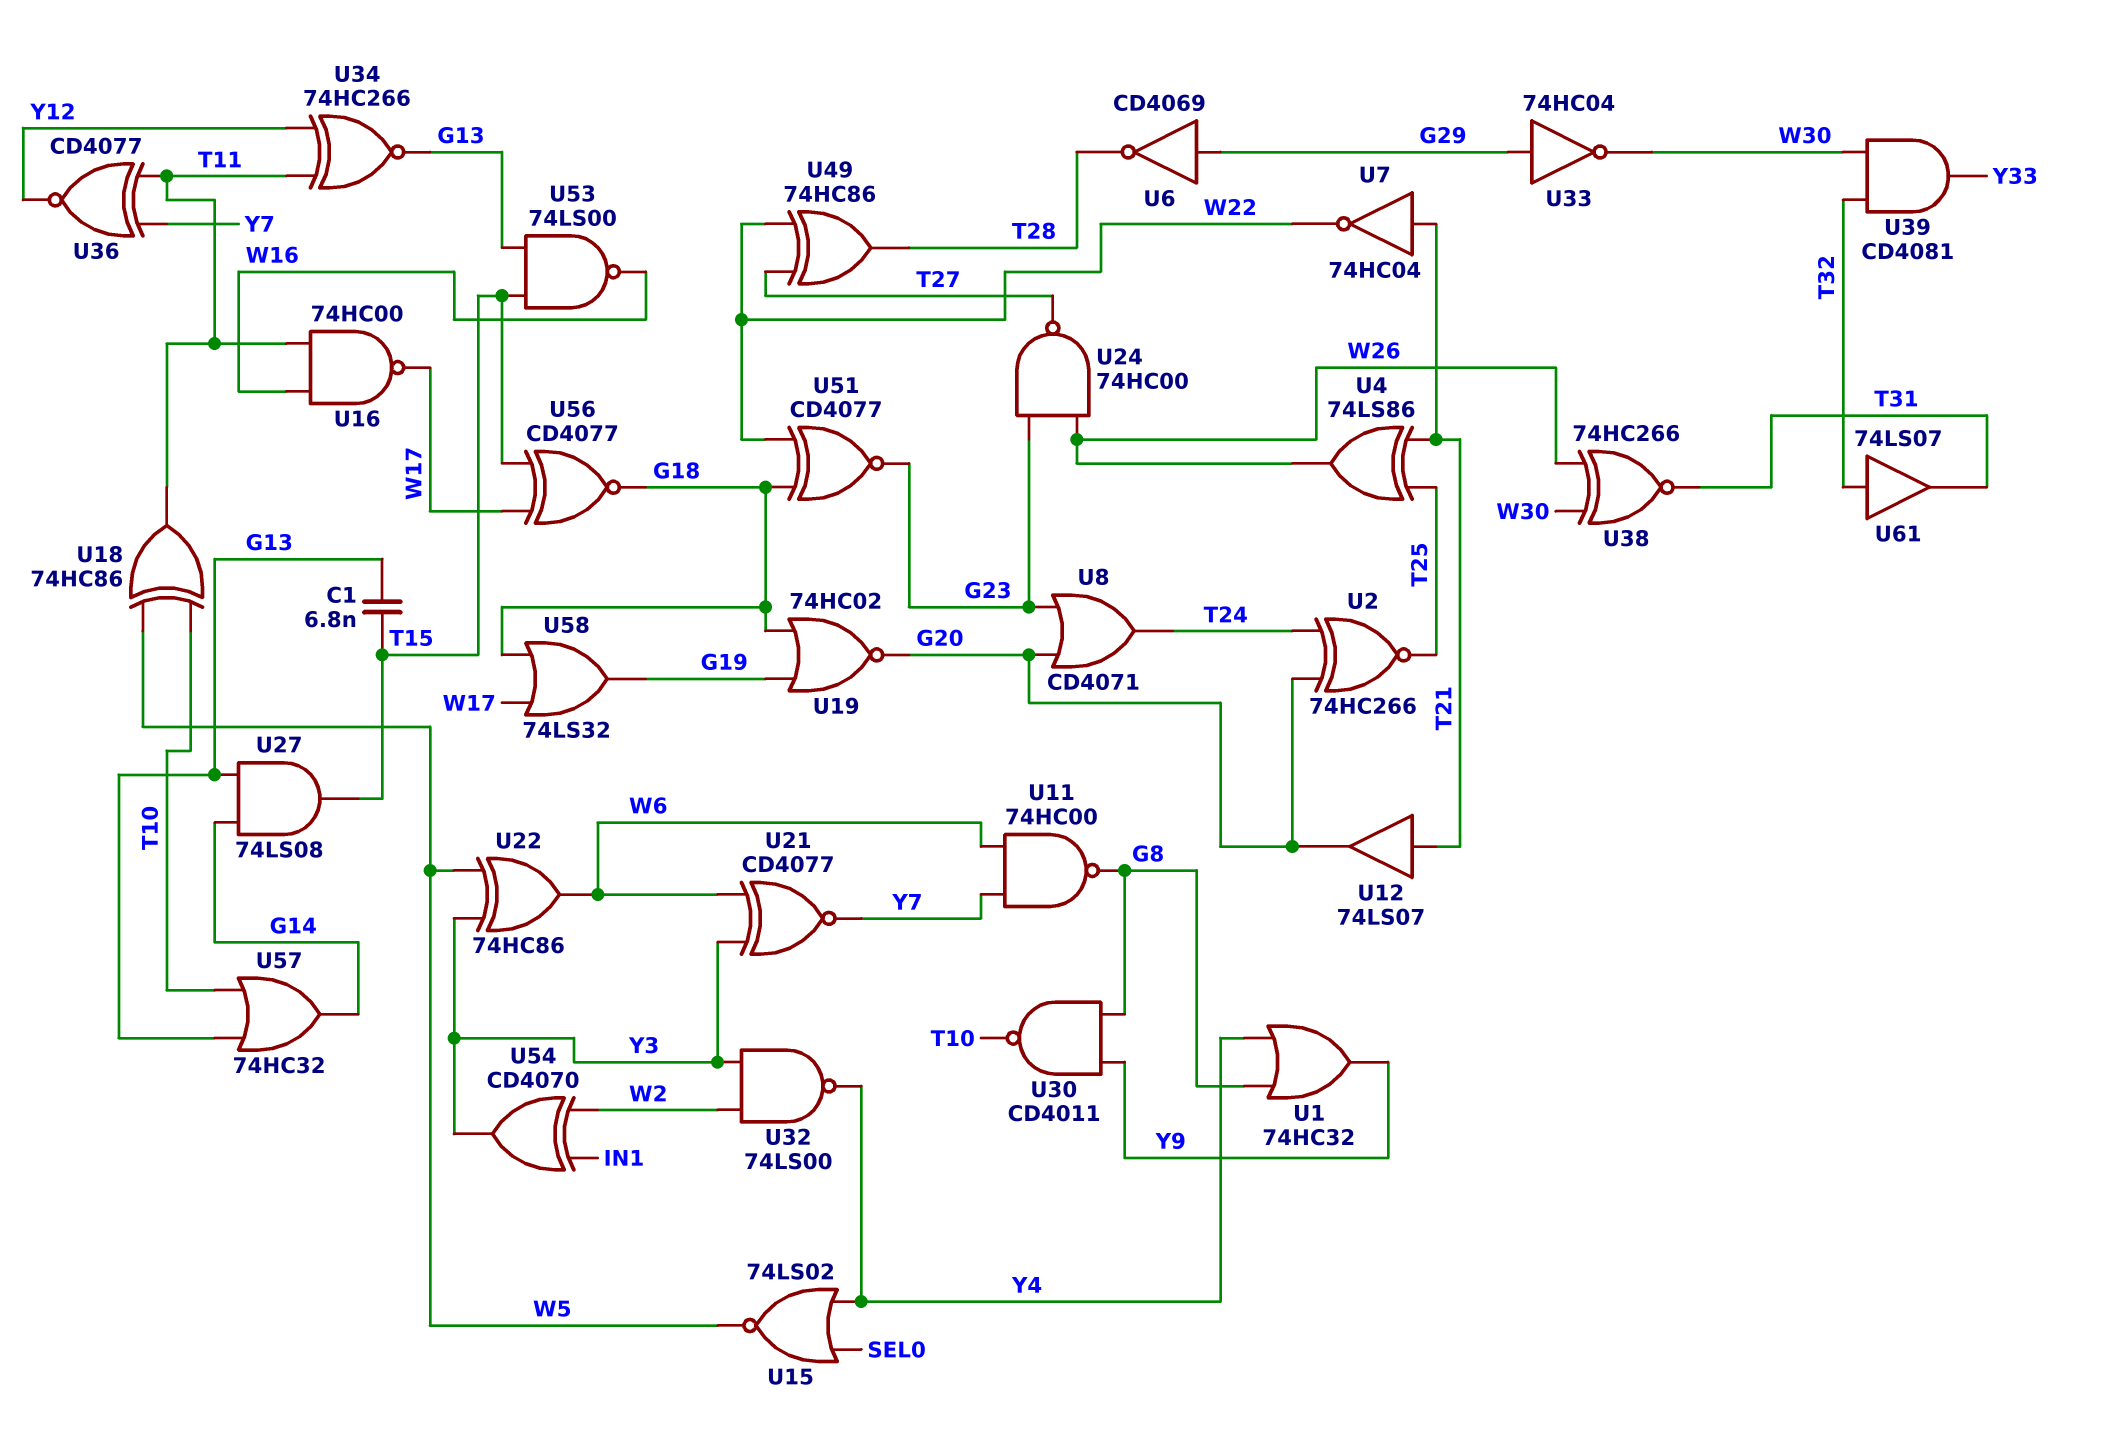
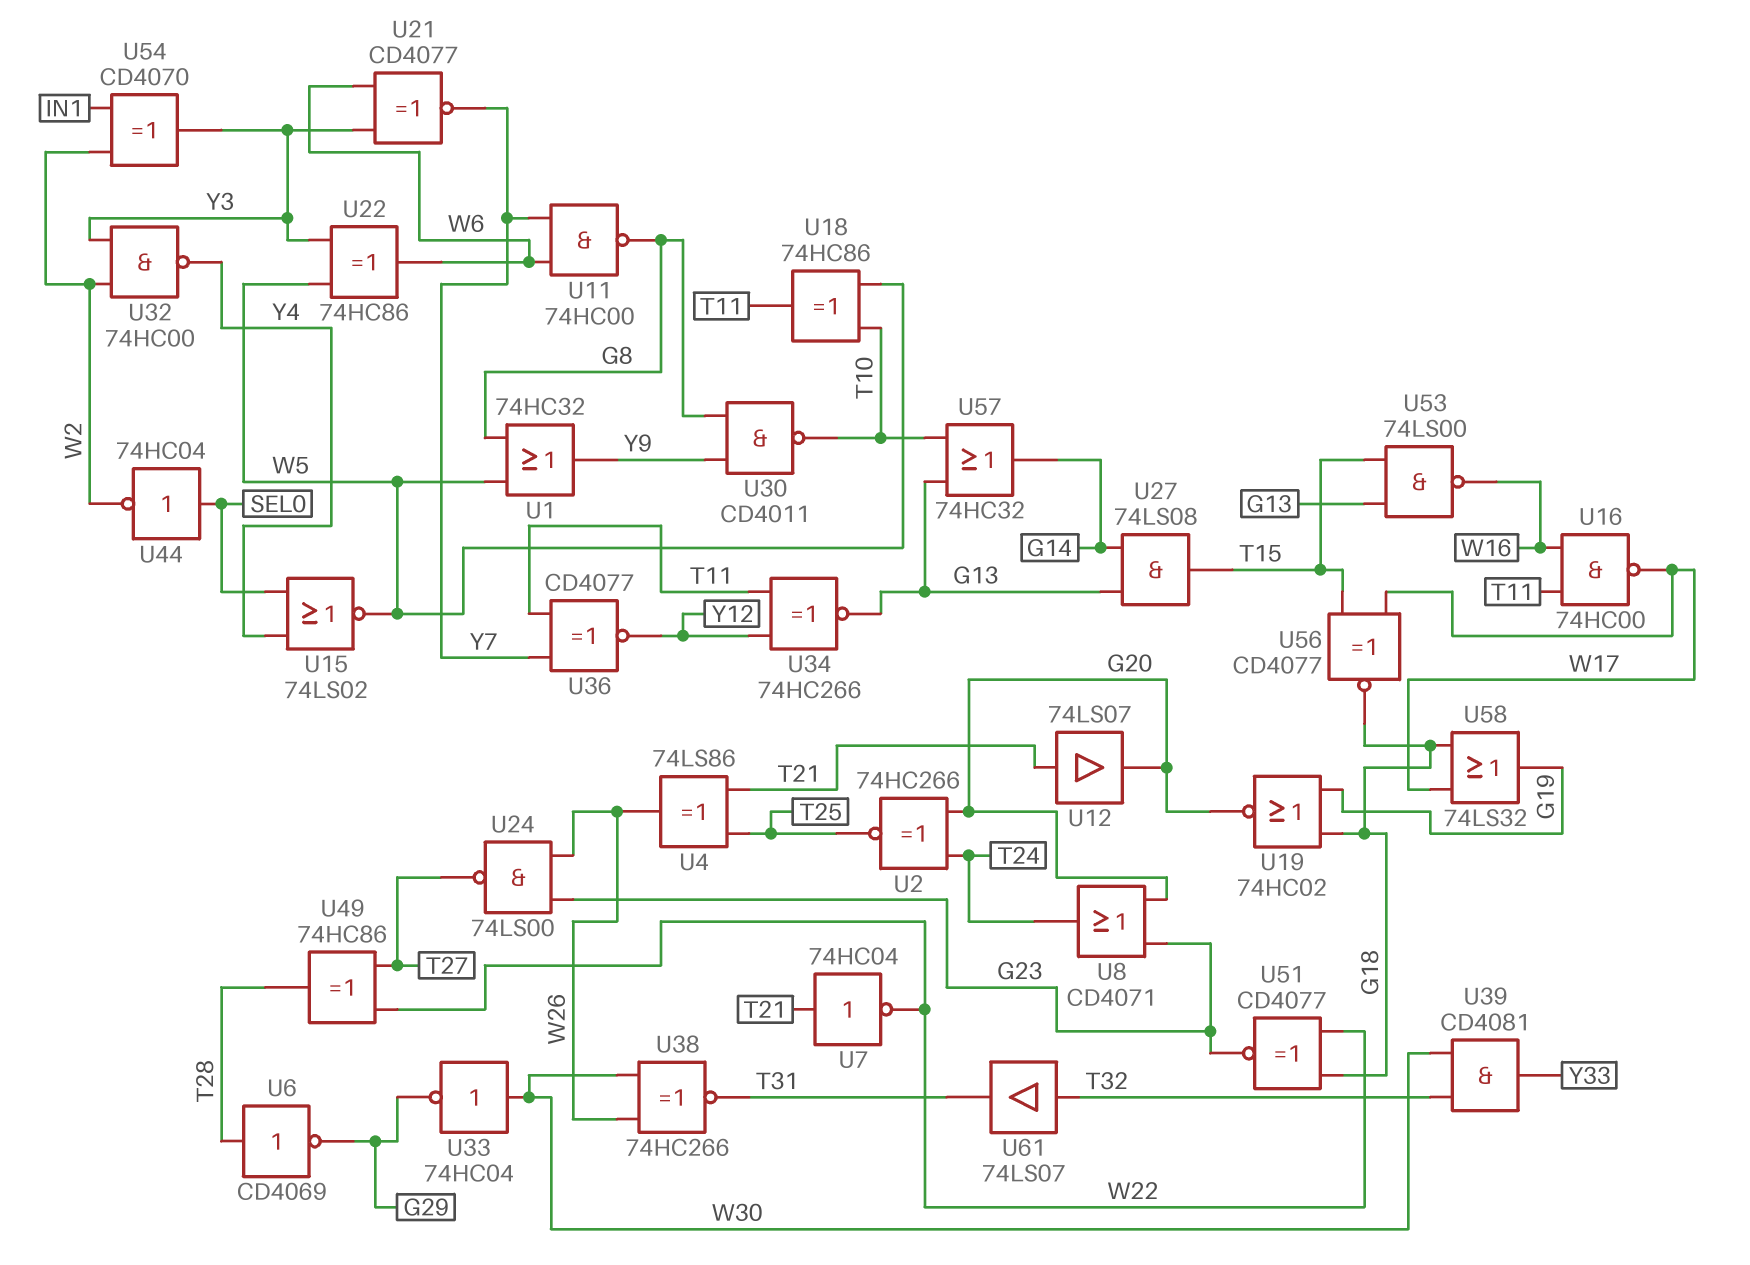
C1: 6.8nF (G13, T15) -> none
U1: OR 74HC32 (in G8, in Y4, out Y9) -> OR 74HC32 (in G8, in W5, out Y9)
U6: NOT CD4069 (in G29, out T28) -> NOT CD4069 (in T28, out G29)
U24: NAND 74HC00 (in G23, in W26, out T27) -> NAND 74LS00 (in G23, in W26, out T27)
U32: NAND 74LS00 (in W2, in Y3, out Y4) -> NAND 74HC00 (in W2, in Y3, out Y4)
U33: NOT 74HC04 (in G29, out W30) -> NOT 74HC04 (in W30, out G29)
U44: none -> NOT 74HC04 (in SEL0, out W2)

